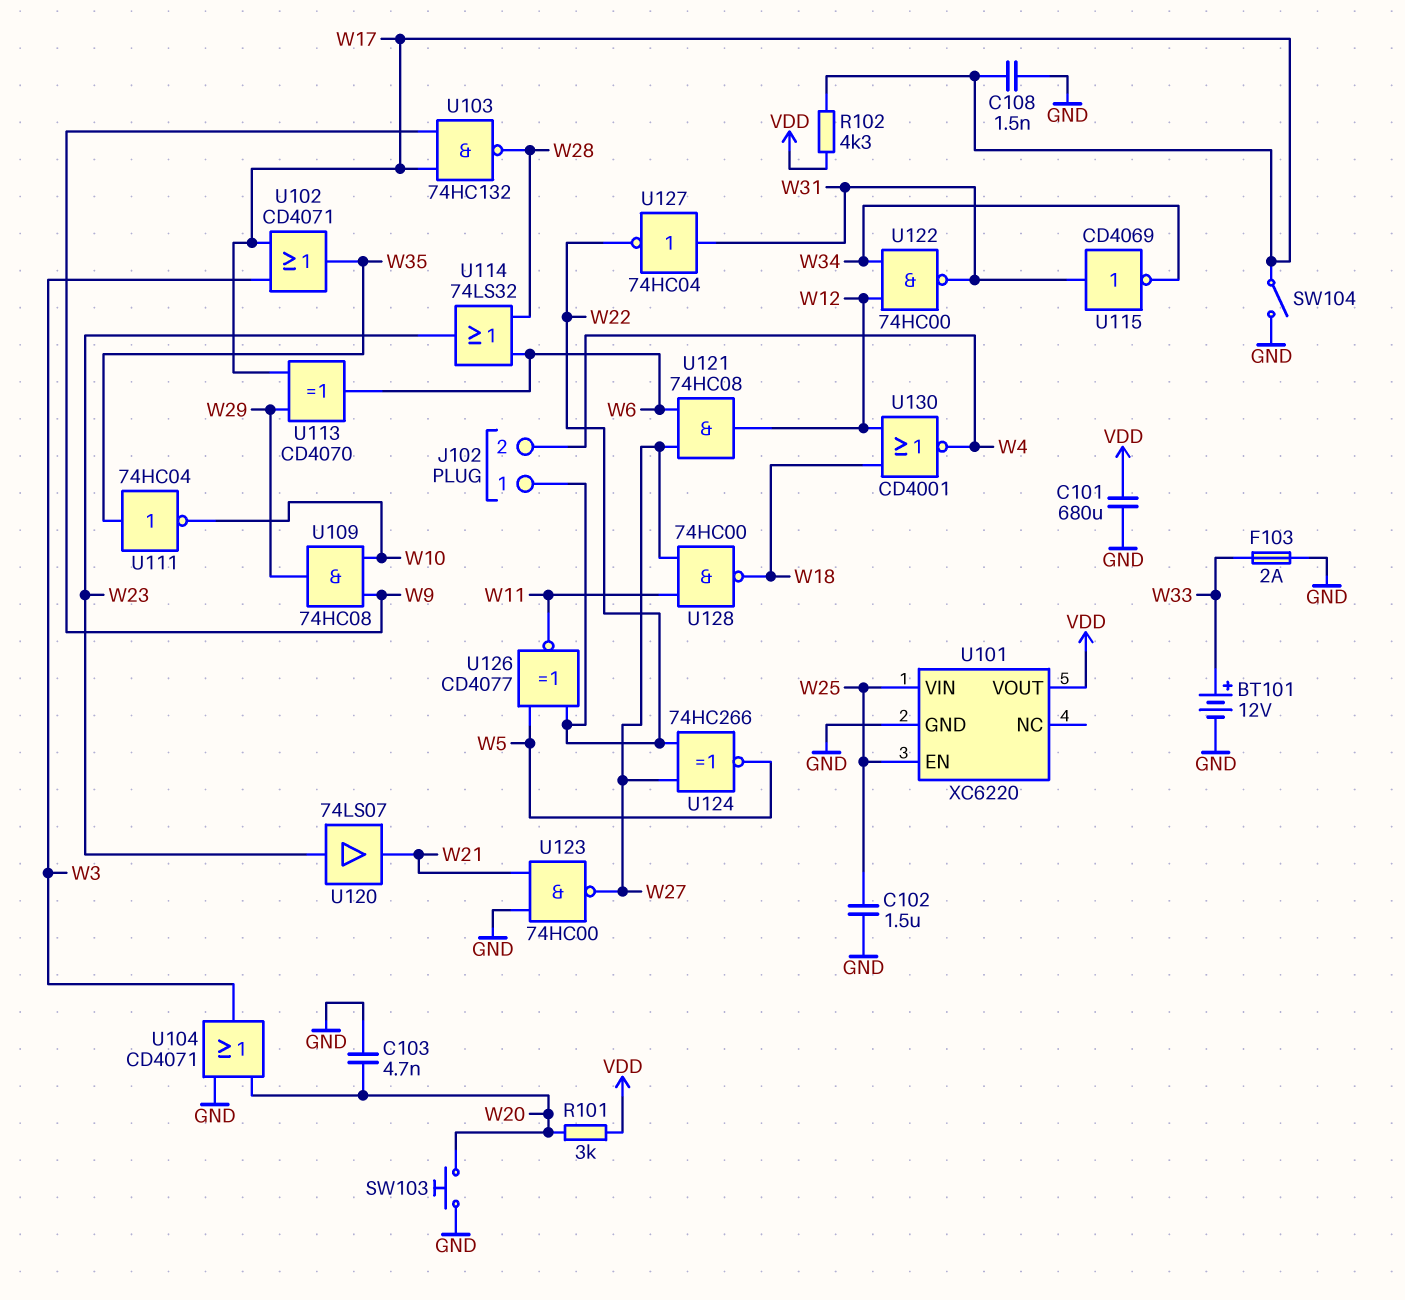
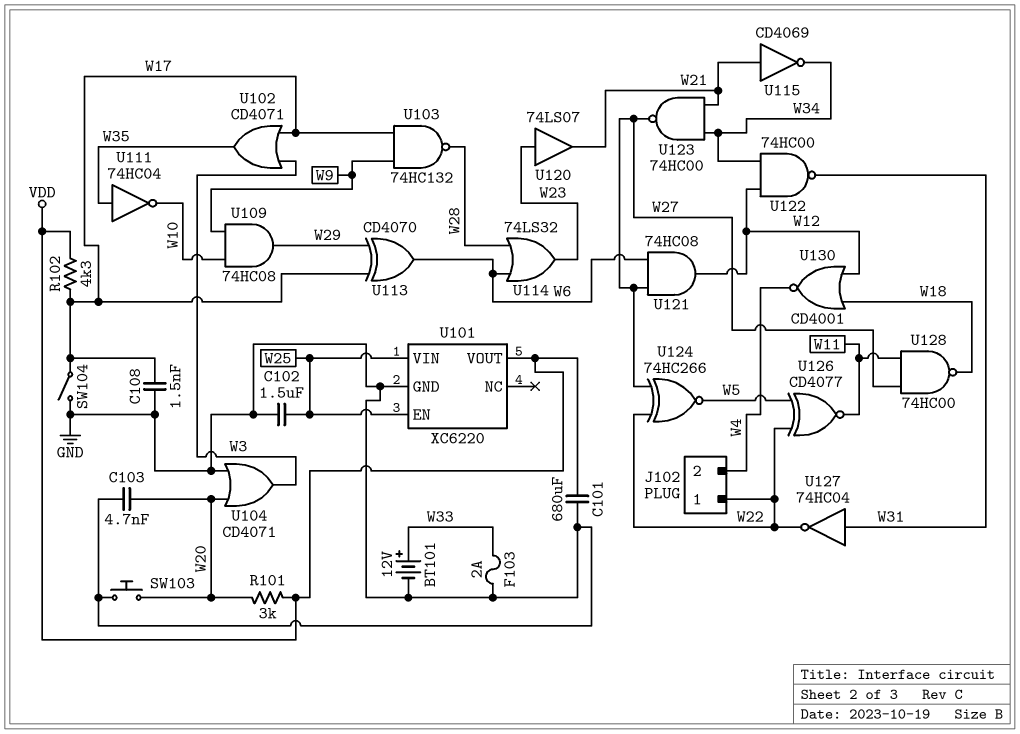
U115: NOT CD4069 (in W31, out W34) -> NOT CD4069 (in W21, out W34)
U123: NAND 74HC00 (in GND, in W21, out W27) -> NAND 74HC00 (in W21, in W34, out W27)

